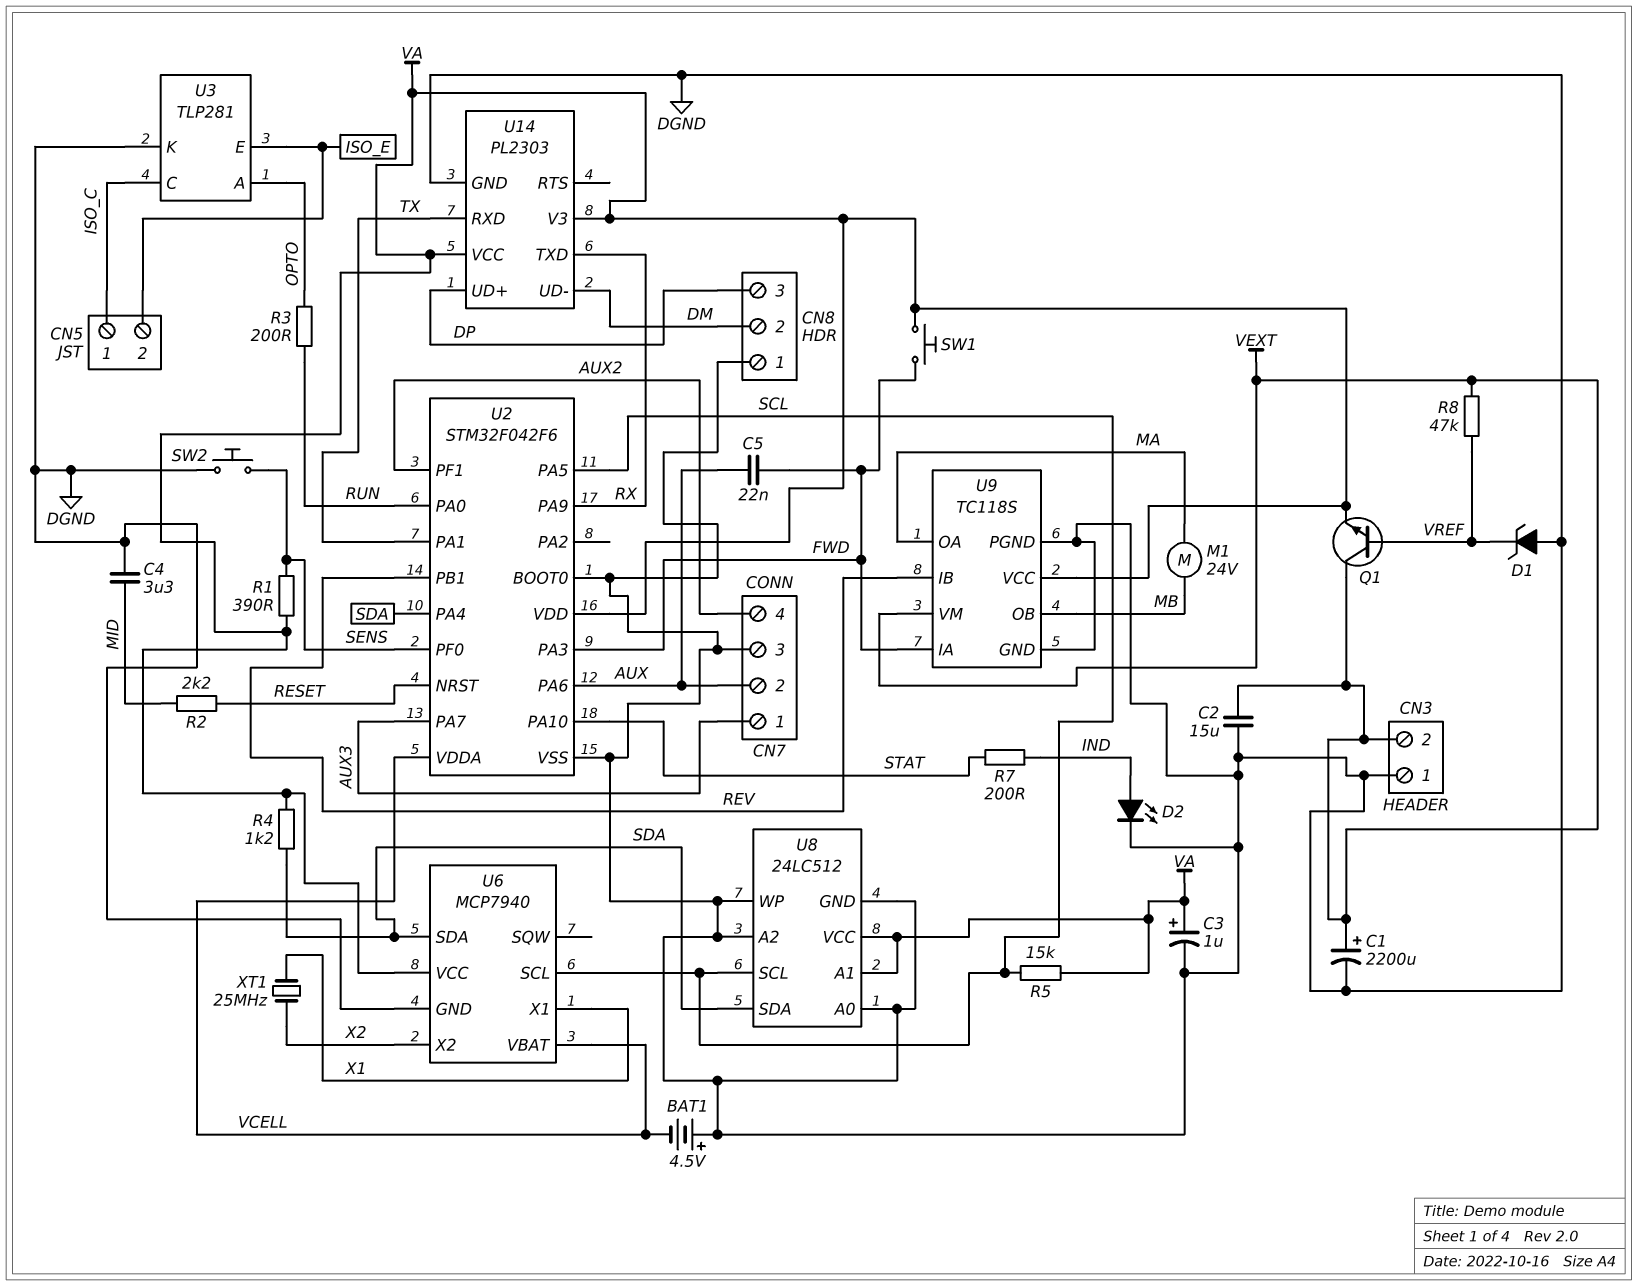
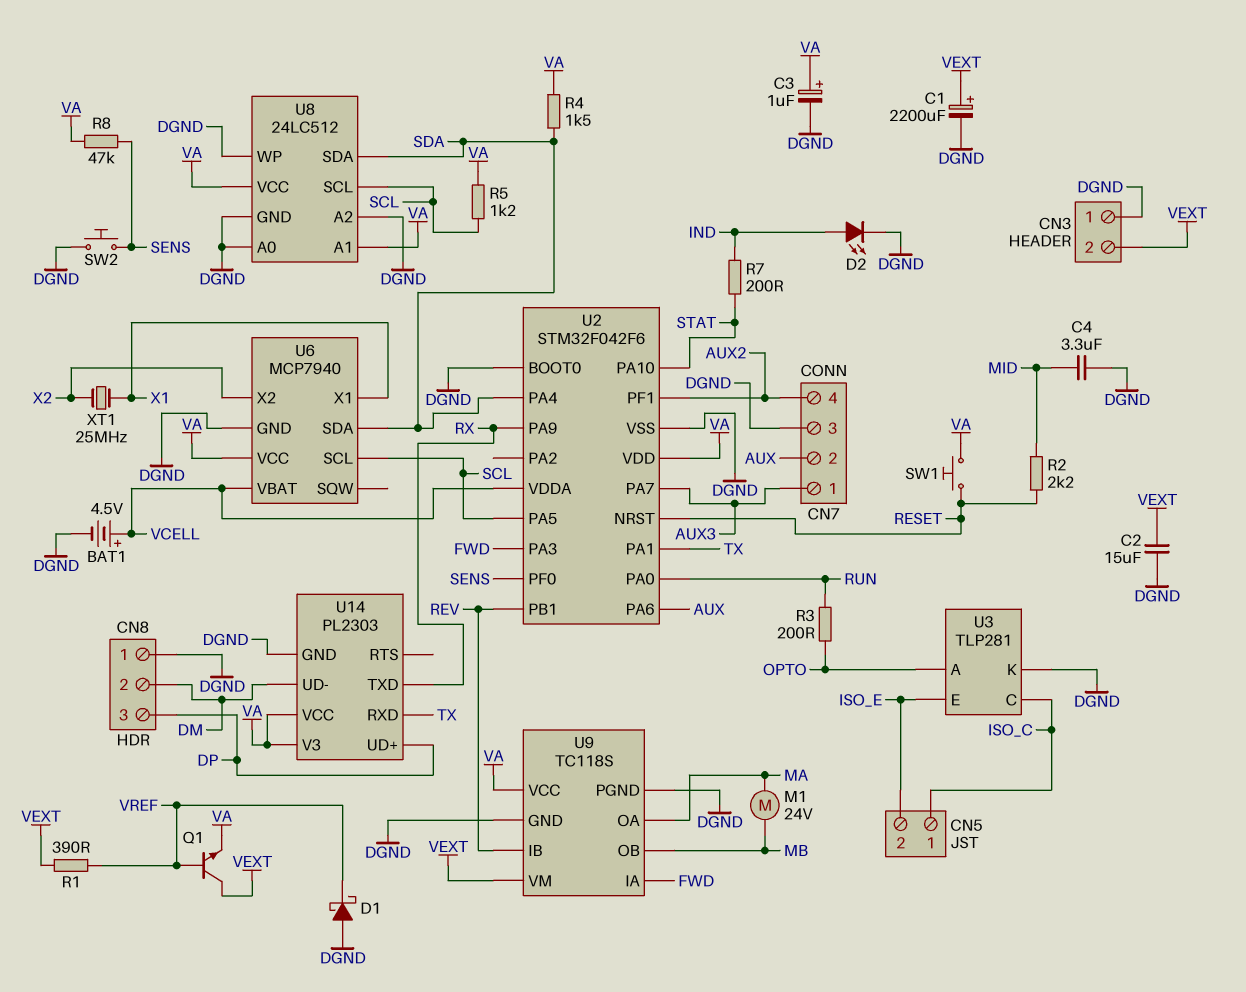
BAT1: 4.5V (plus DGND, minus VCELL) -> 4.5V (plus VCELL, minus DGND)
C5: 22nF (AUX, FWD) -> none
D1: zener (A DGND, K VREF) -> schottky (A DGND, K VREF)
R1: 390 (SENS, VA) -> 390 (VEXT, VREF)
R4: 1.2k (SDA, VA) -> 1.5k (SDA, VA)
R5: 15k (SCL, VA) -> 1.2k (SCL, VA)
R8: 47k (VEXT, VREF) -> 47k (SENS, VA)
SW1: button (FWD, VA) -> button (RESET, VA)

